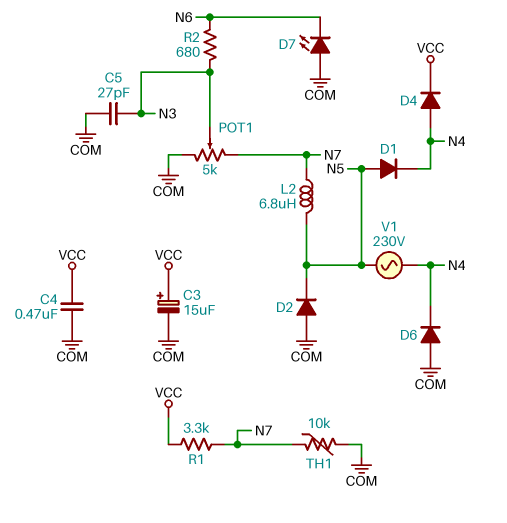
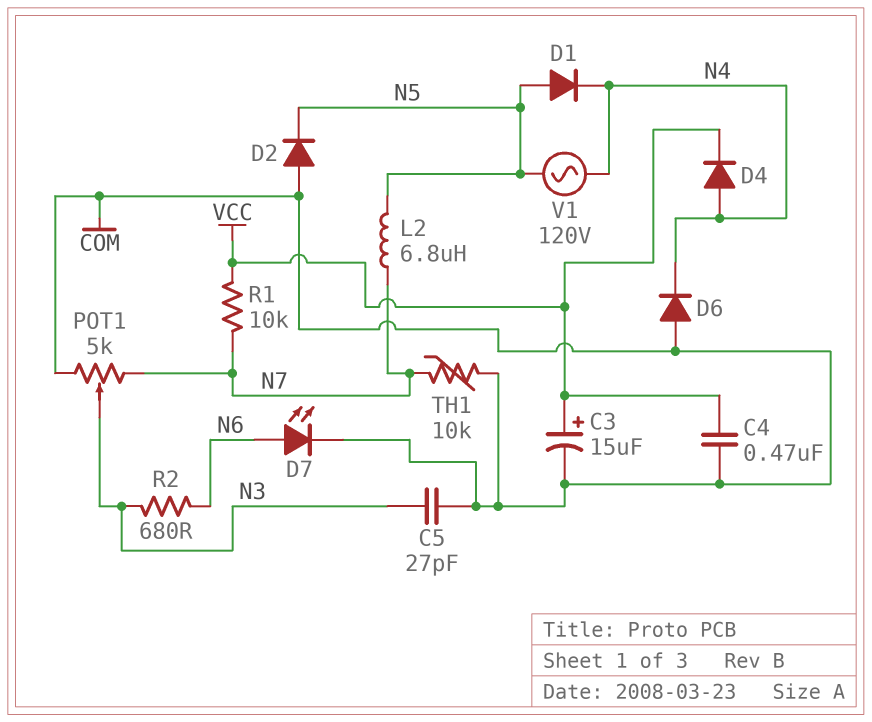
D7: LED (A COM, K N6) -> LED (A N6, K COM)
R1: 3.3k (N7, VCC) -> 10k (N7, VCC)
V1: AC 230V (N4, N5) -> AC 120V (N4, N5)

